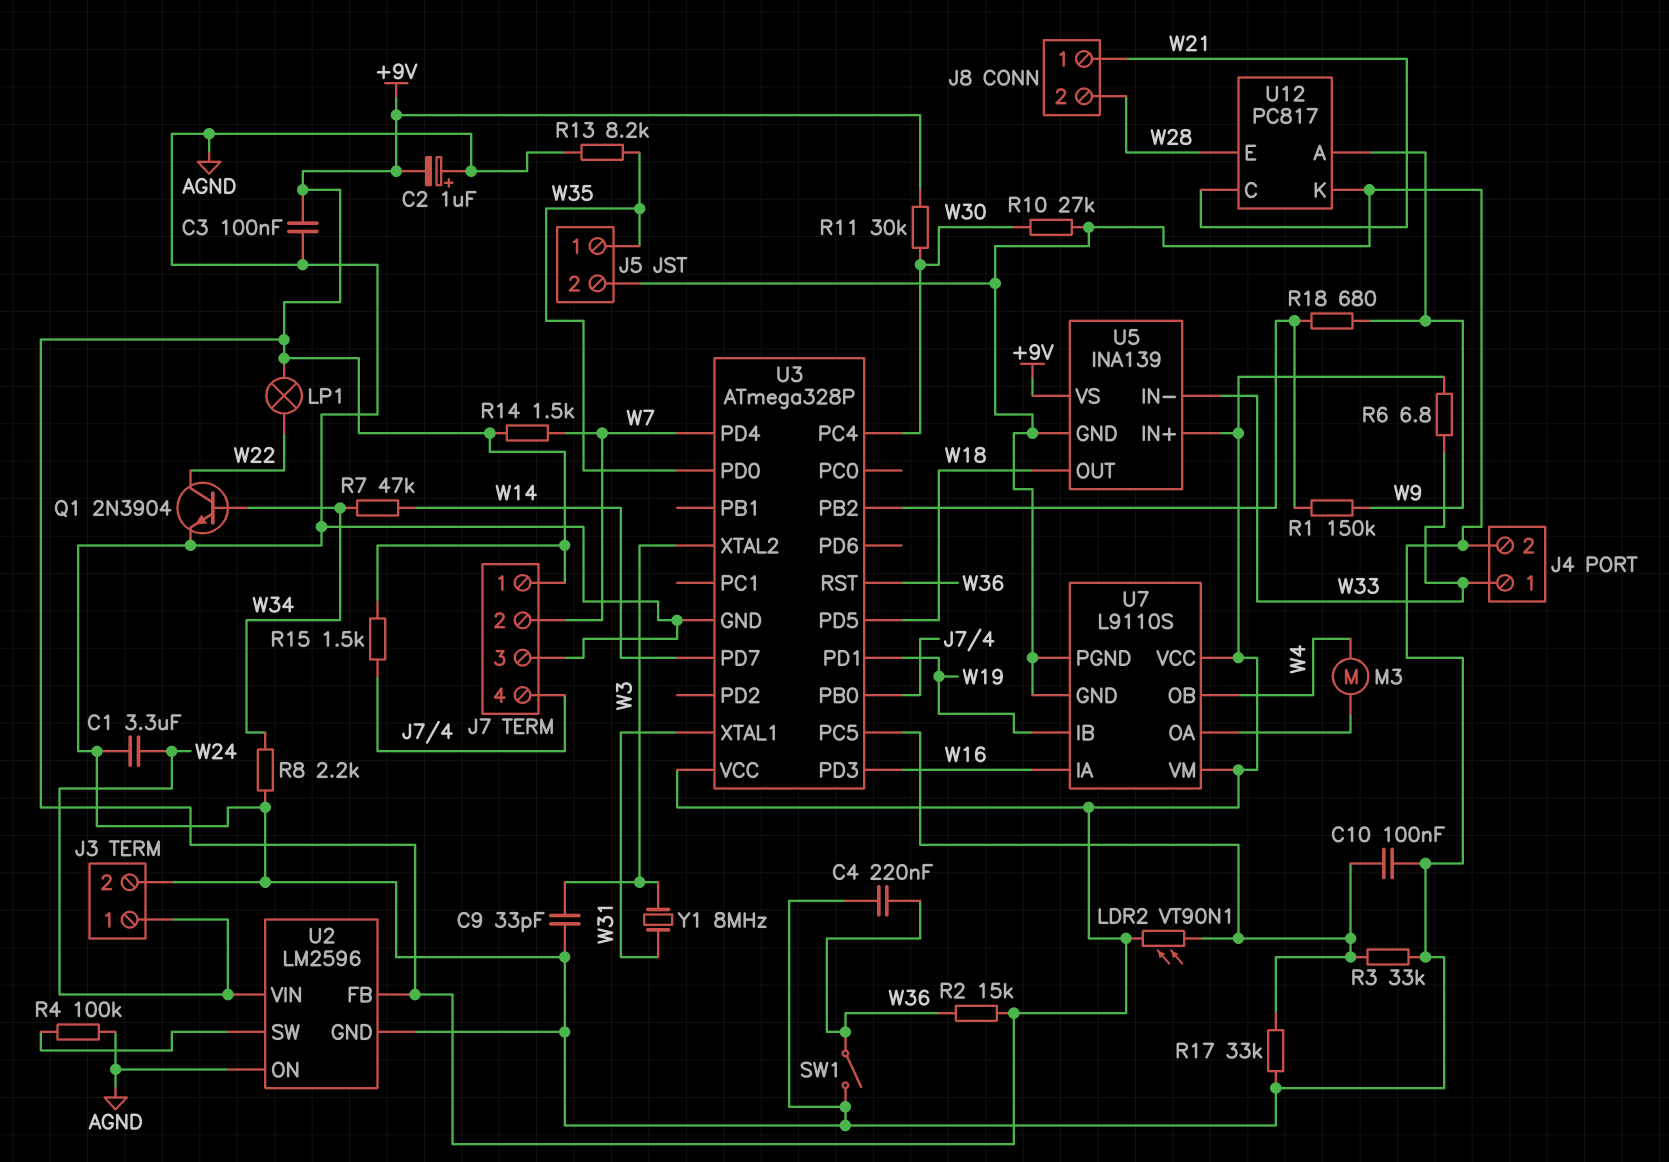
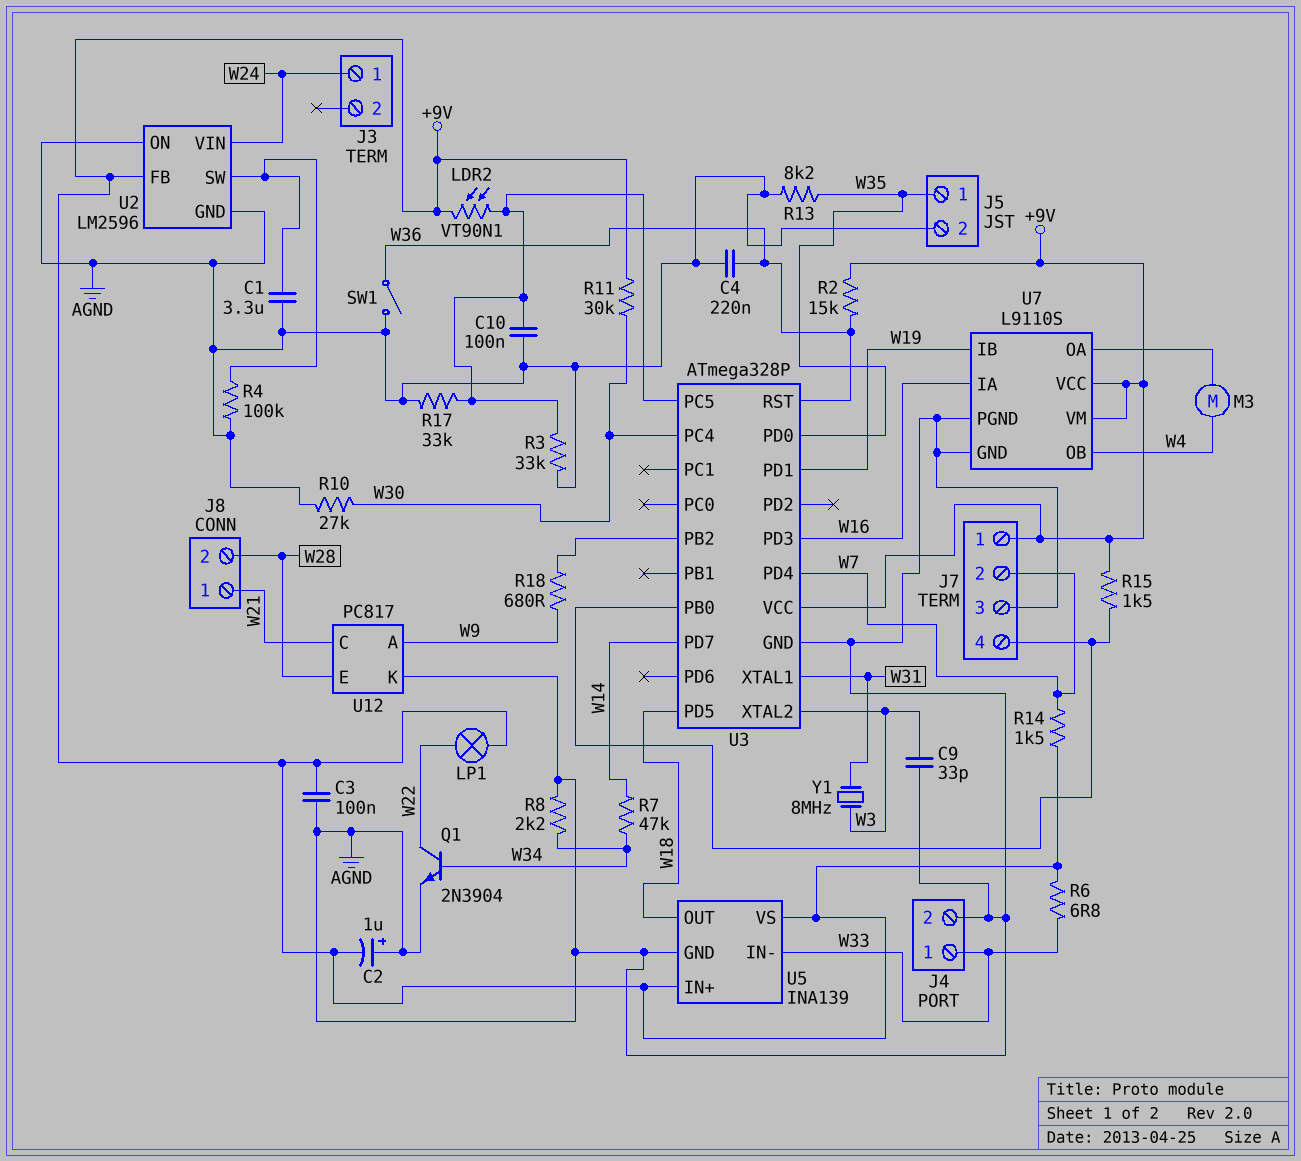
C1: 3.3uF (AGND, W24) -> 3.3uF (AGND, U2/SW)
J3 pin 2: AGND -> none
R1: 150k (U3/PB2, W9) -> none

